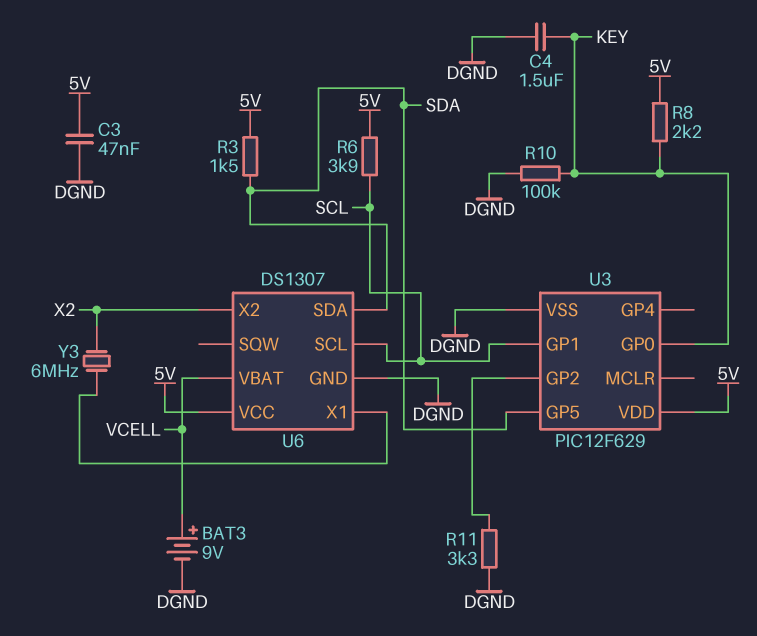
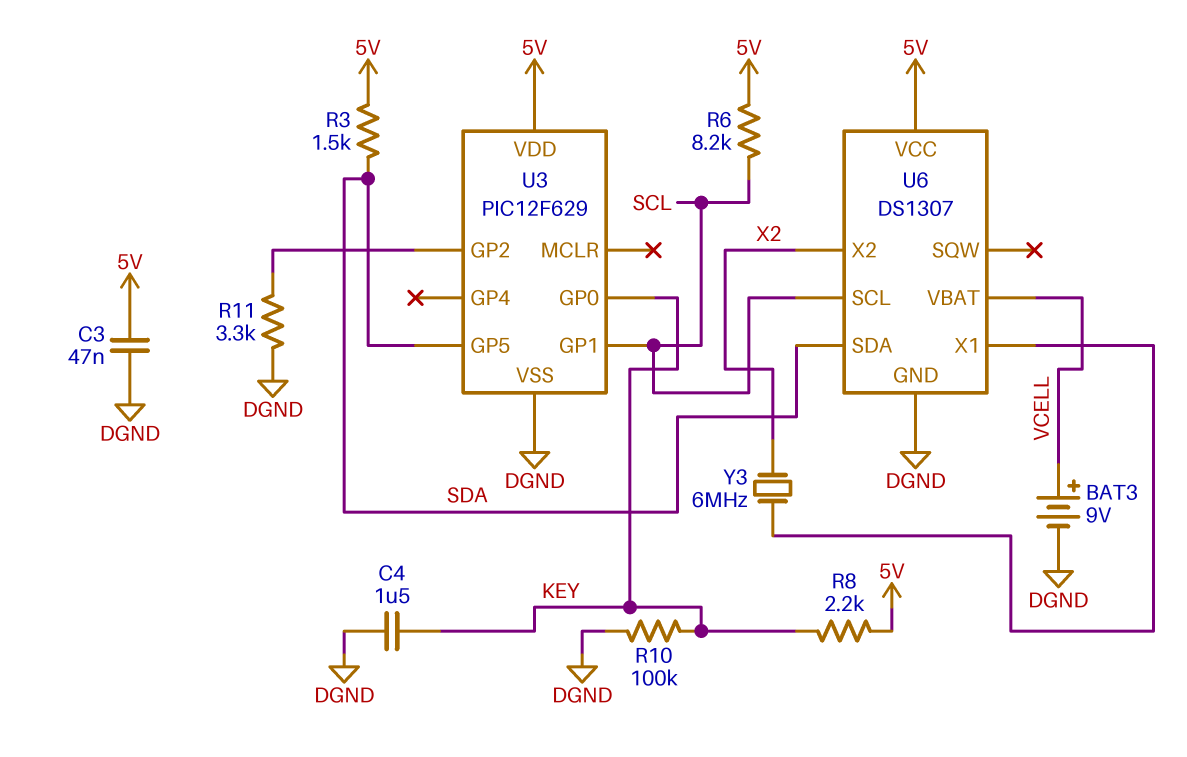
R6: 3.9k (5V, SCL) -> 8.2k (5V, SCL)

